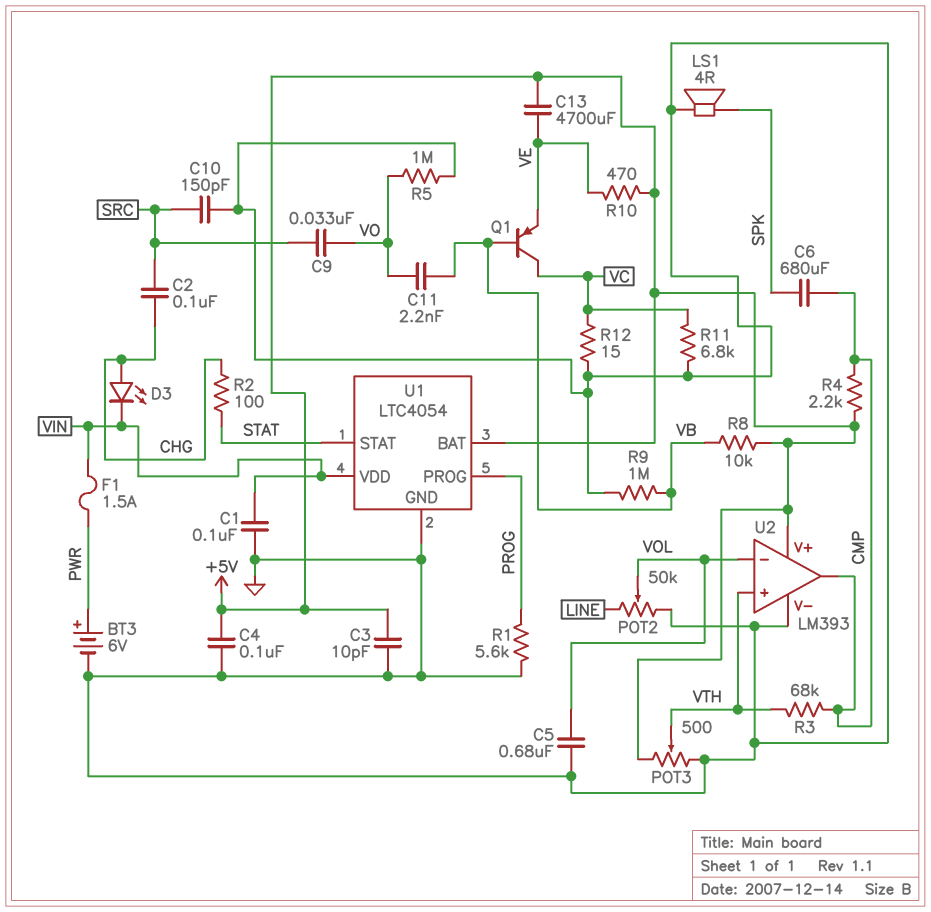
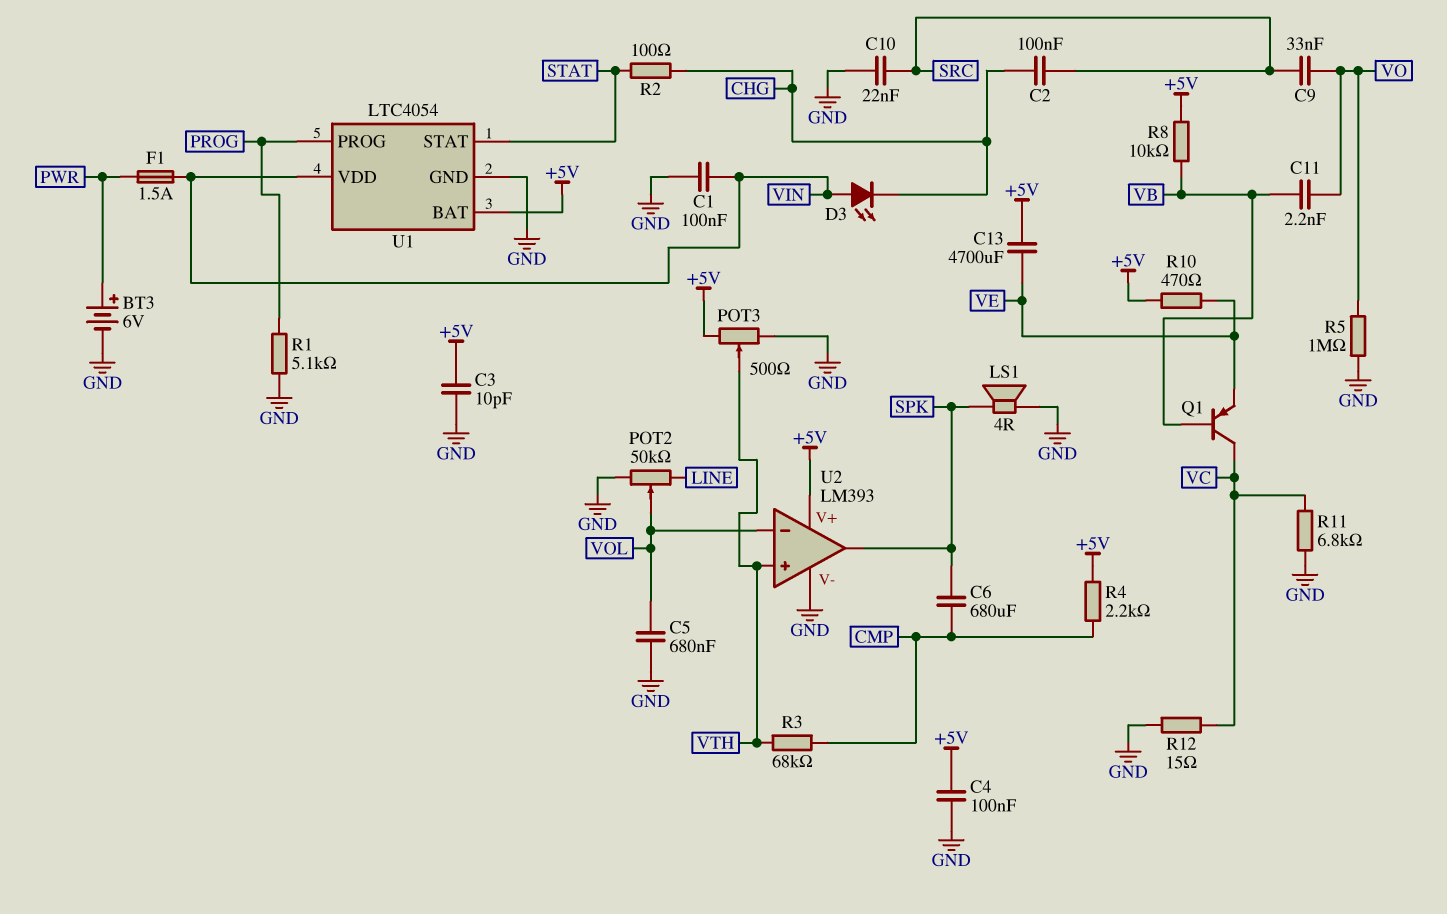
C10: 150pF (GND, SRC) -> 22nF (GND, SRC)
D3: LED (A CHG, K VIN) -> LED (A VIN, K CHG)
R1: 5.6k (GND, PROG) -> 5.1k (GND, PROG)
R9: 1M (GND, VB) -> none
U2 pin out: CMP -> SPK

